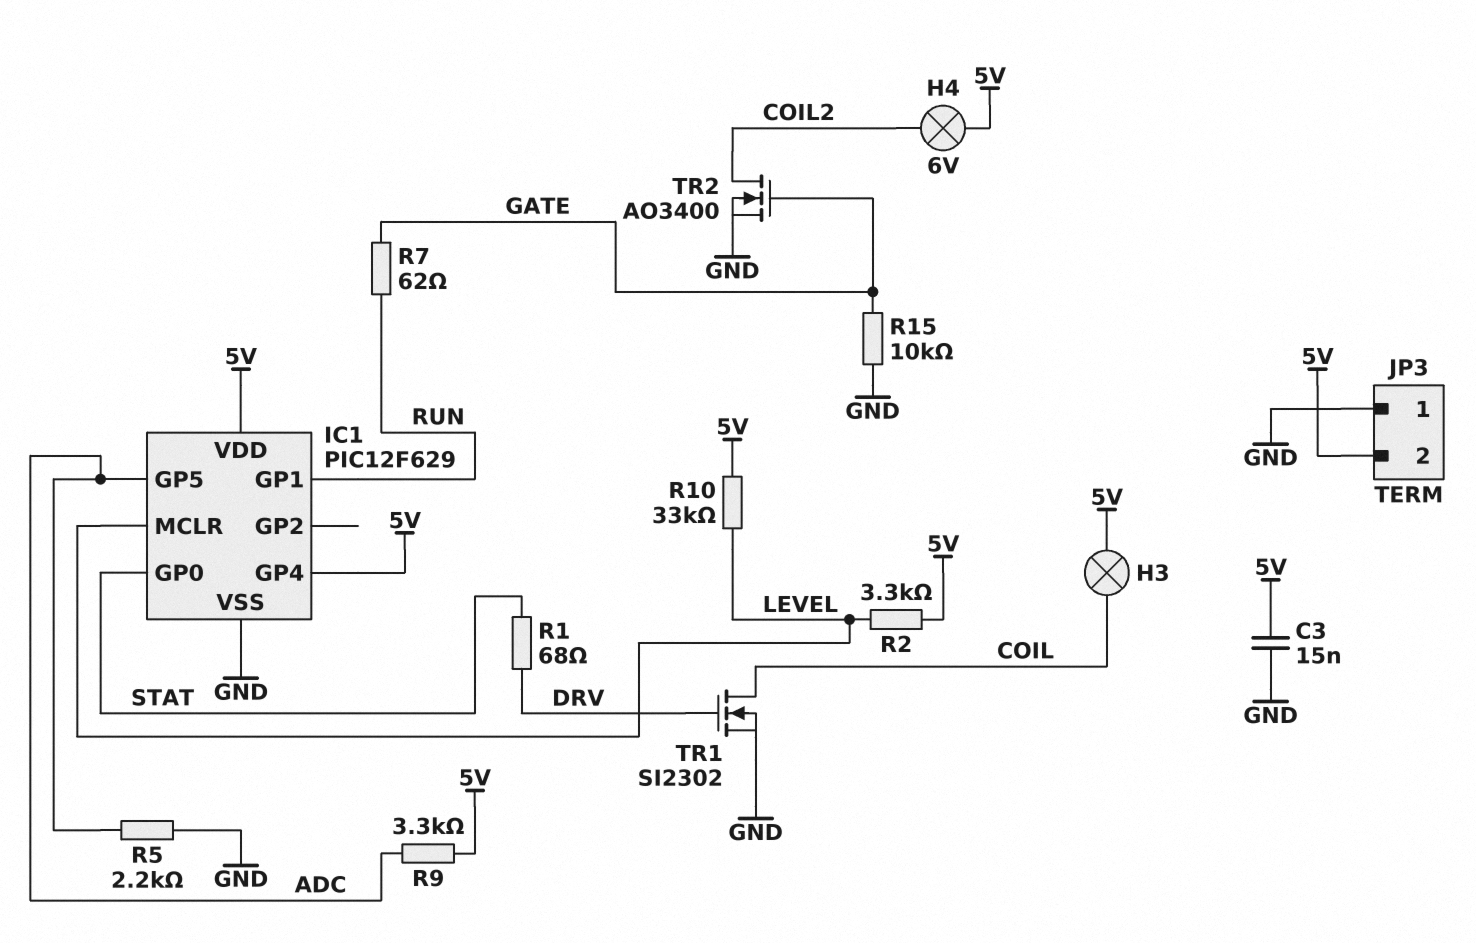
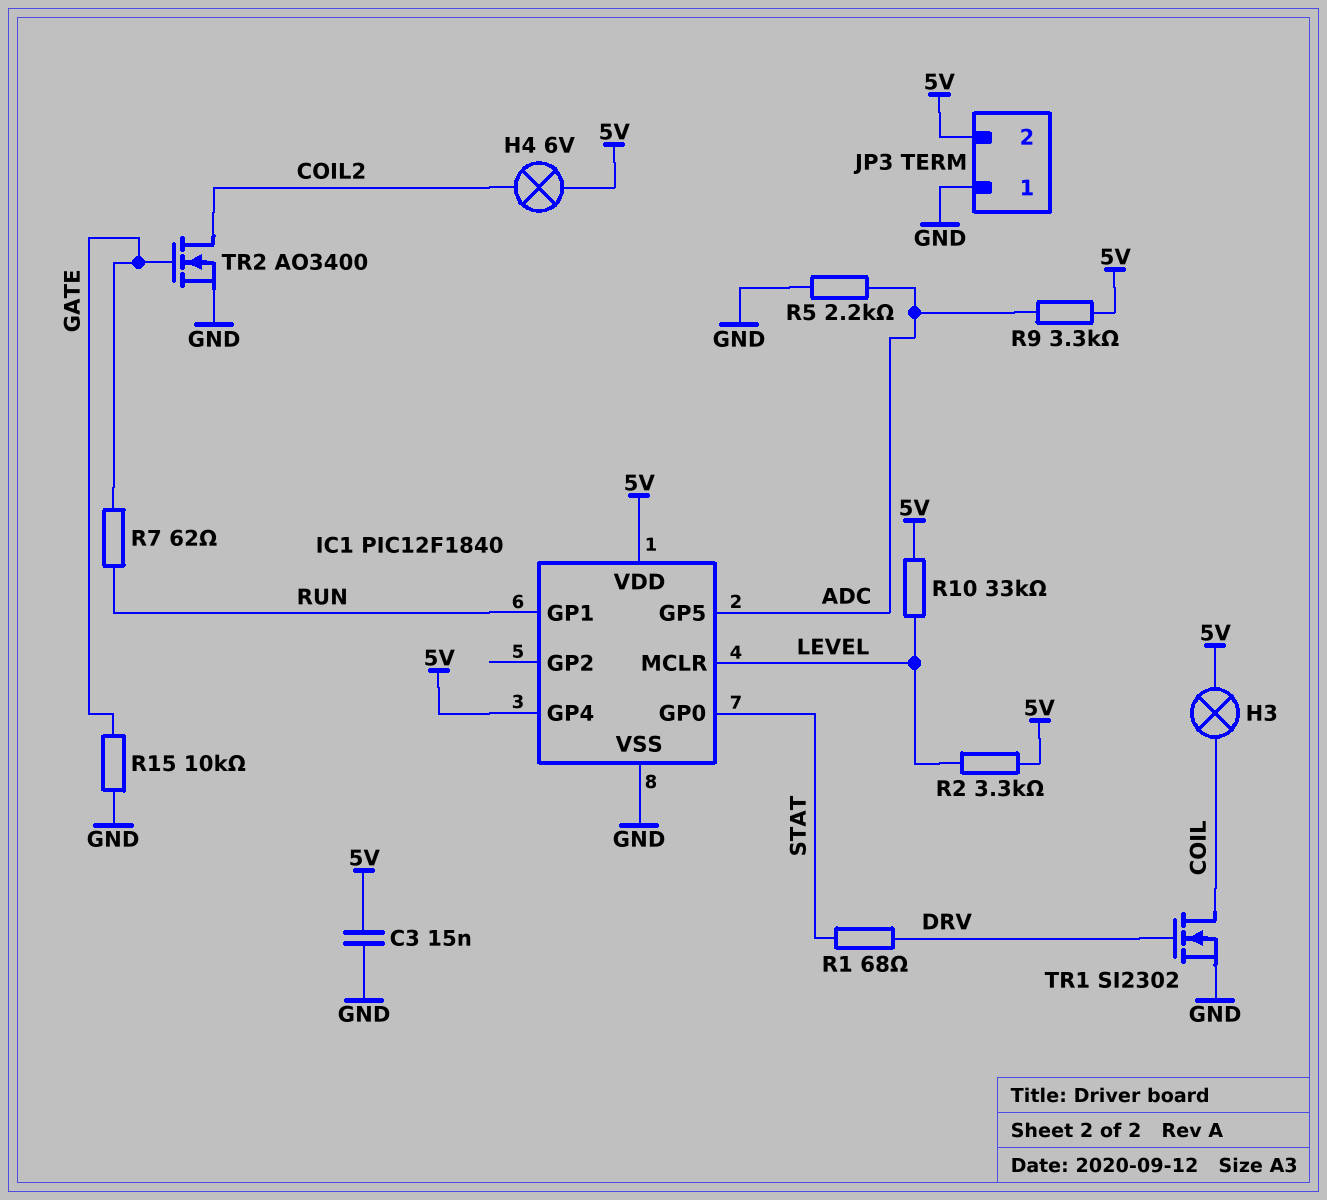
IC1: PIC12F629 -> PIC12F1840

